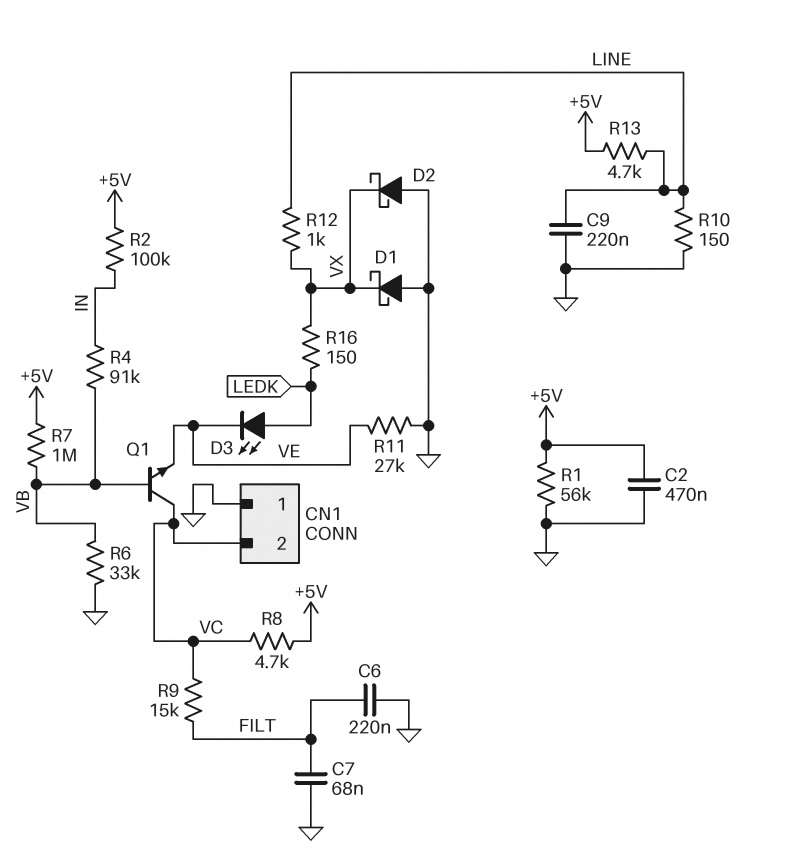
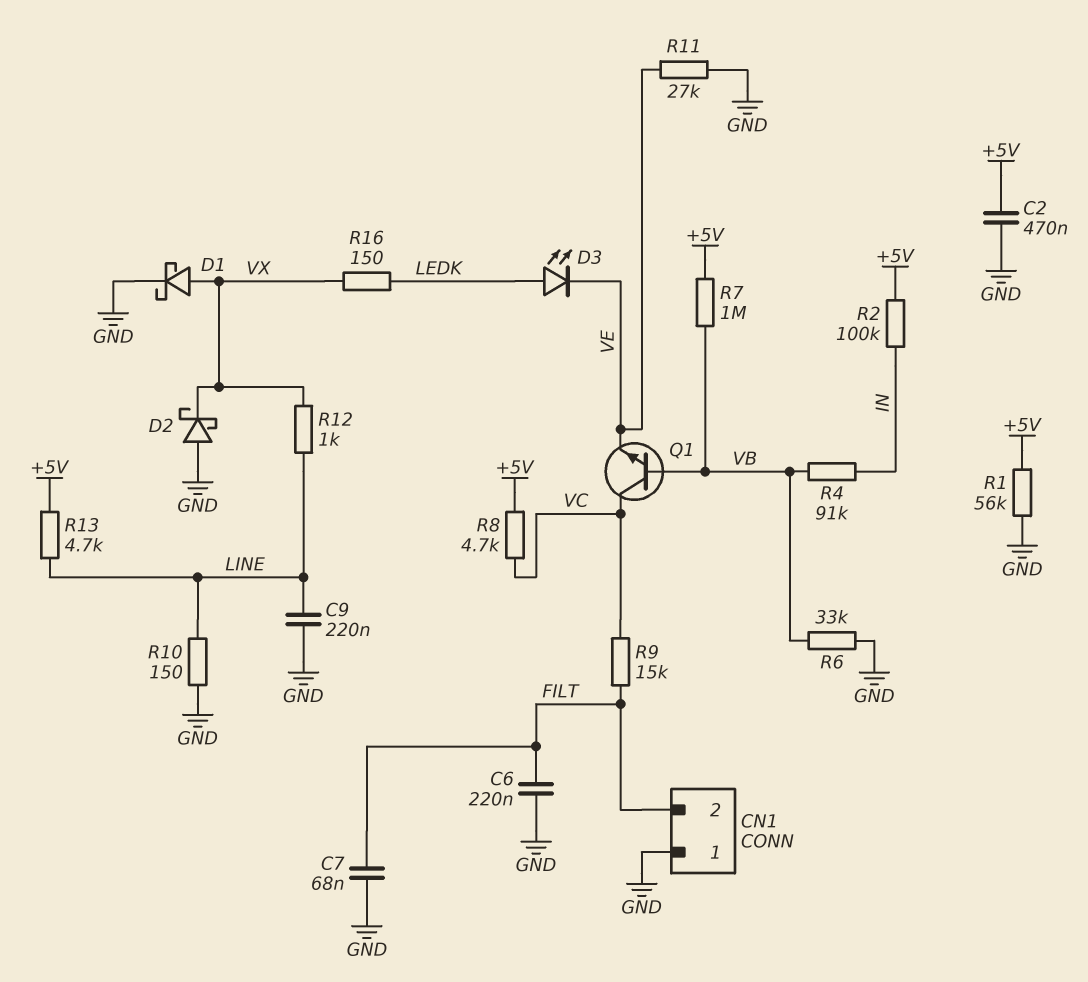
CN1 pin 2: VC -> FILT
D1: schottky (A GND, K VX) -> schottky (A VX, K GND)

